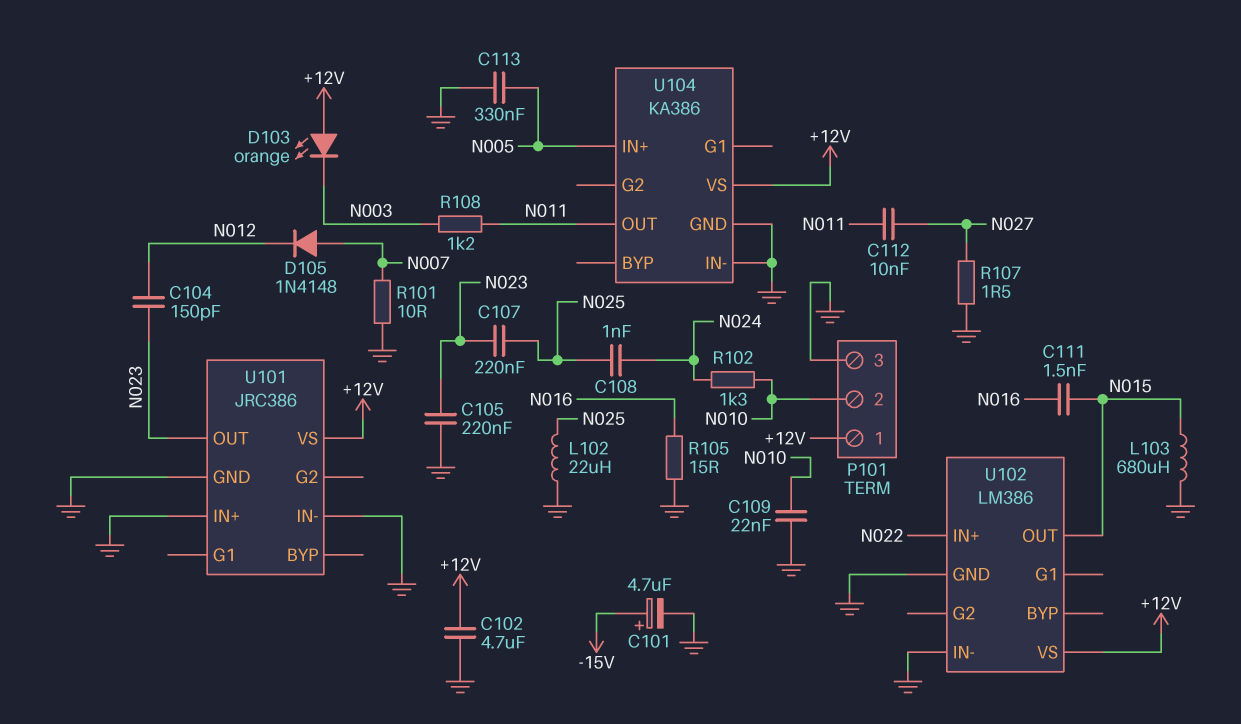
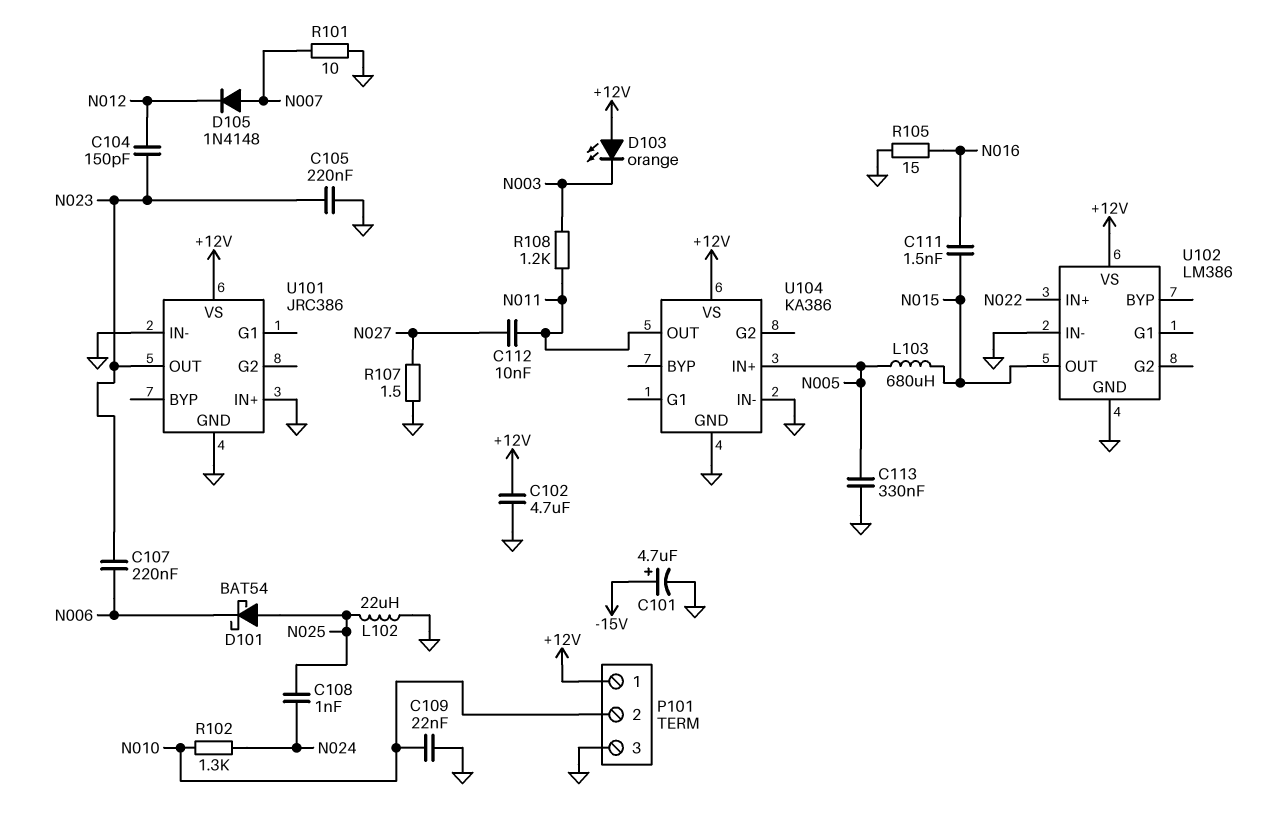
C107: 220nF (N023, N025) -> 220nF (N006, N023)
D101: none -> schottky BAT54 (A N025, K N006)
L103: 680uH (GND, N015) -> 680uH (N005, N015)

